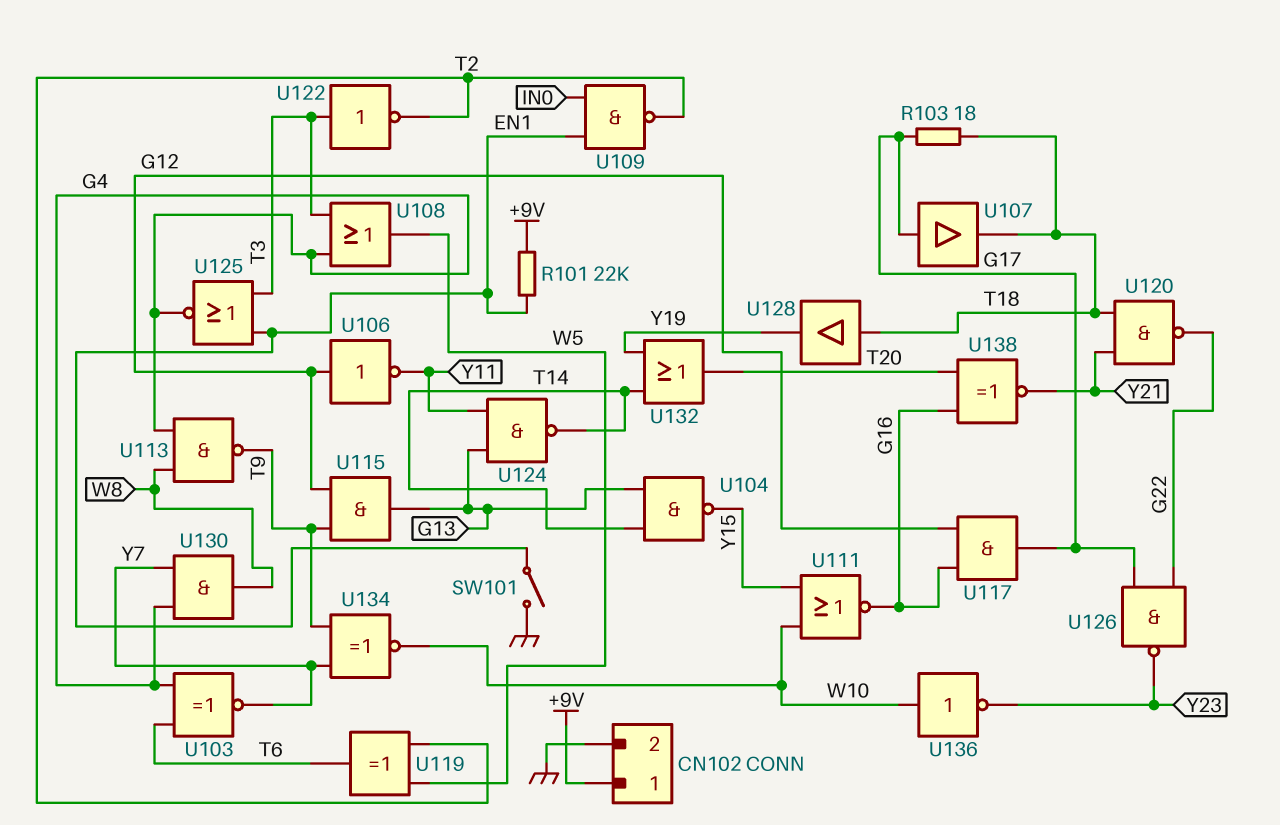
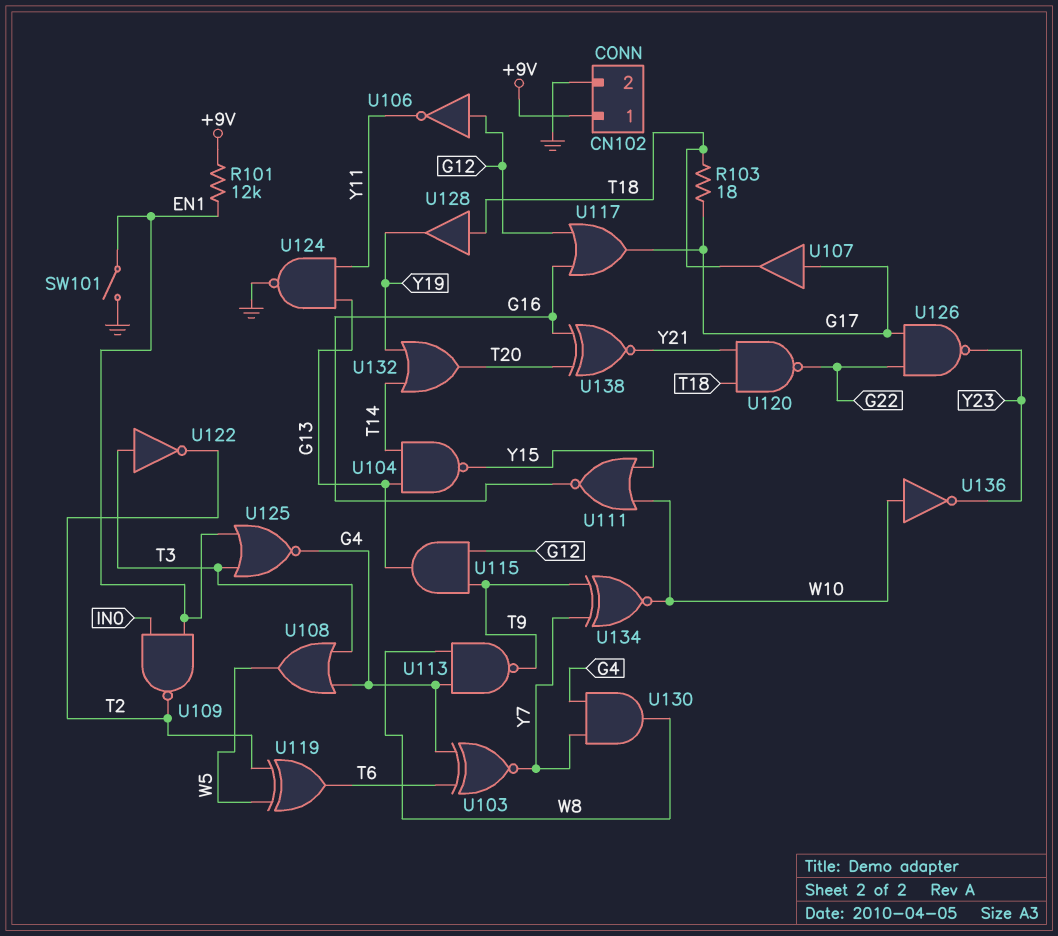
R101: 22k (+9V, EN1) -> 12k (+9V, EN1)
U117: AND (in G12, in G16, out G17) -> OR (in G12, in G16, out G17)
U124: NAND (in G13, in Y11, out T14) -> NAND (in G13, in Y11, out GND)

